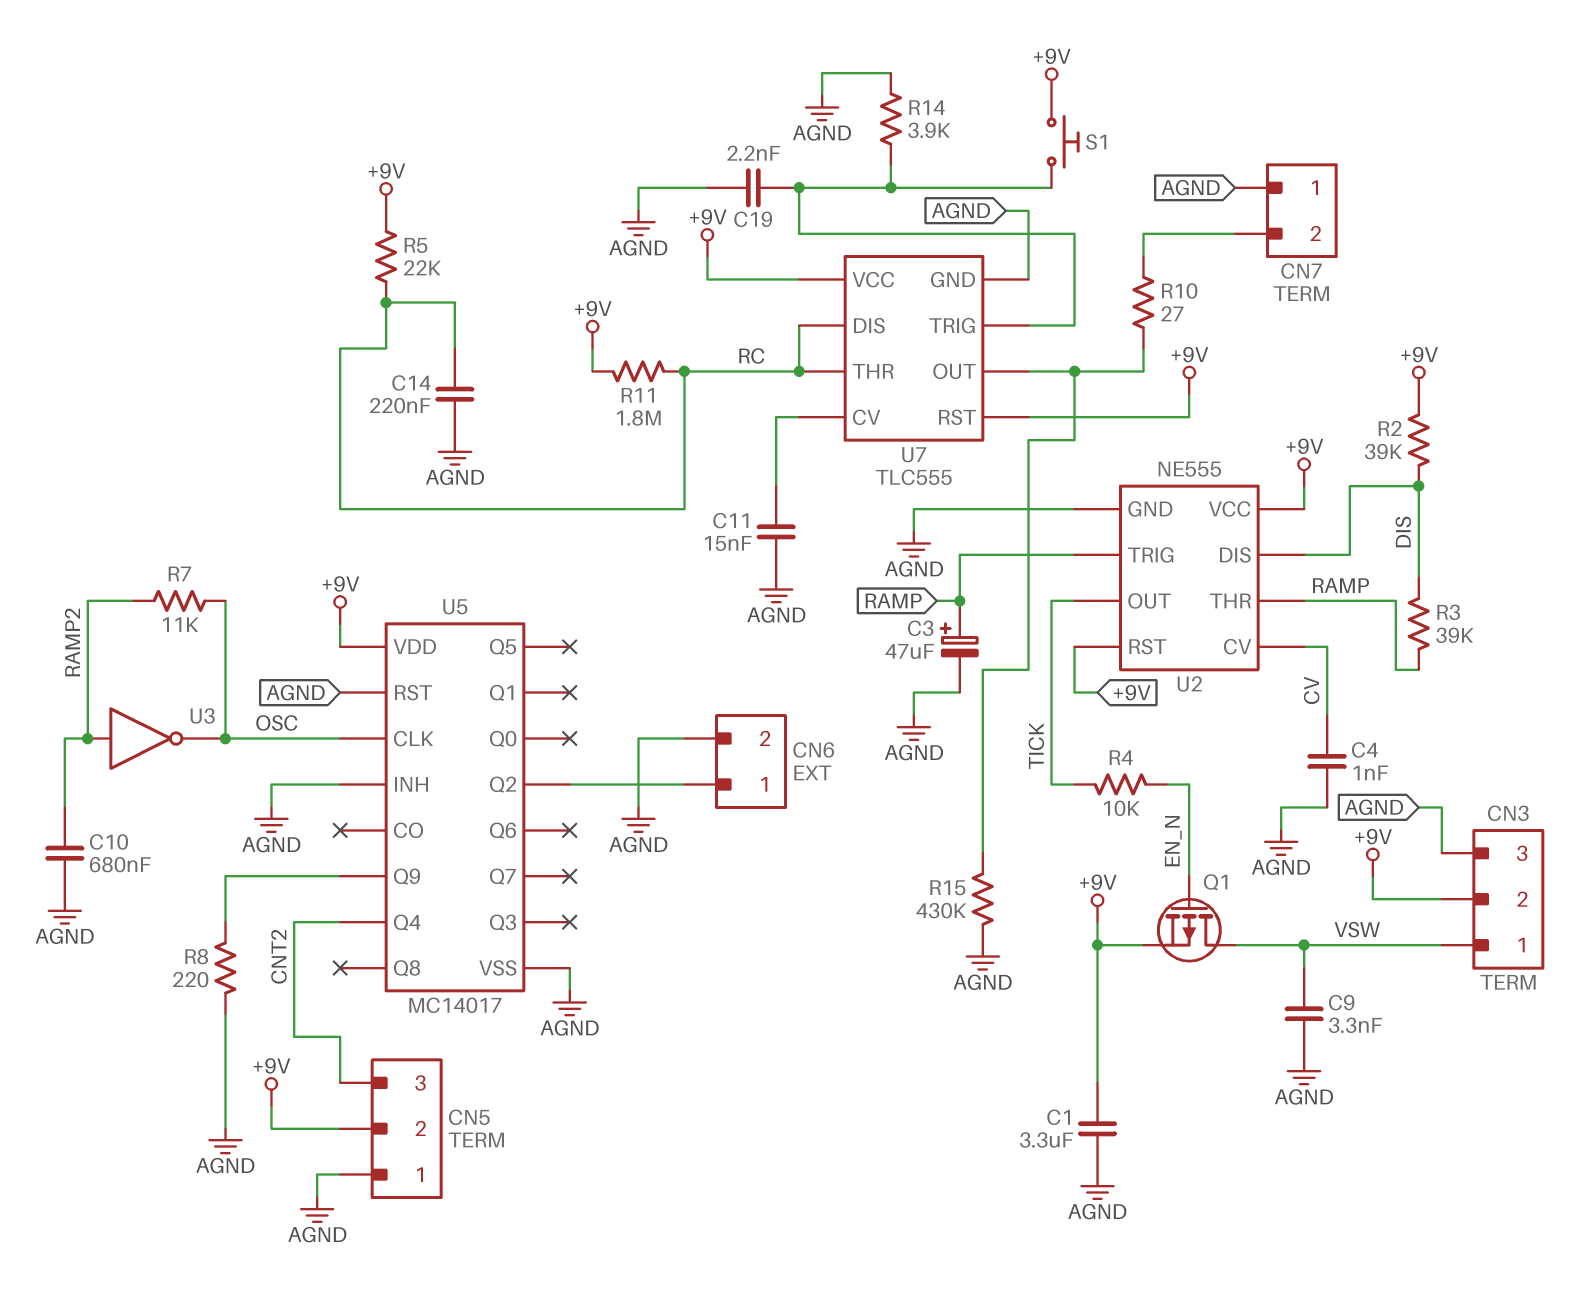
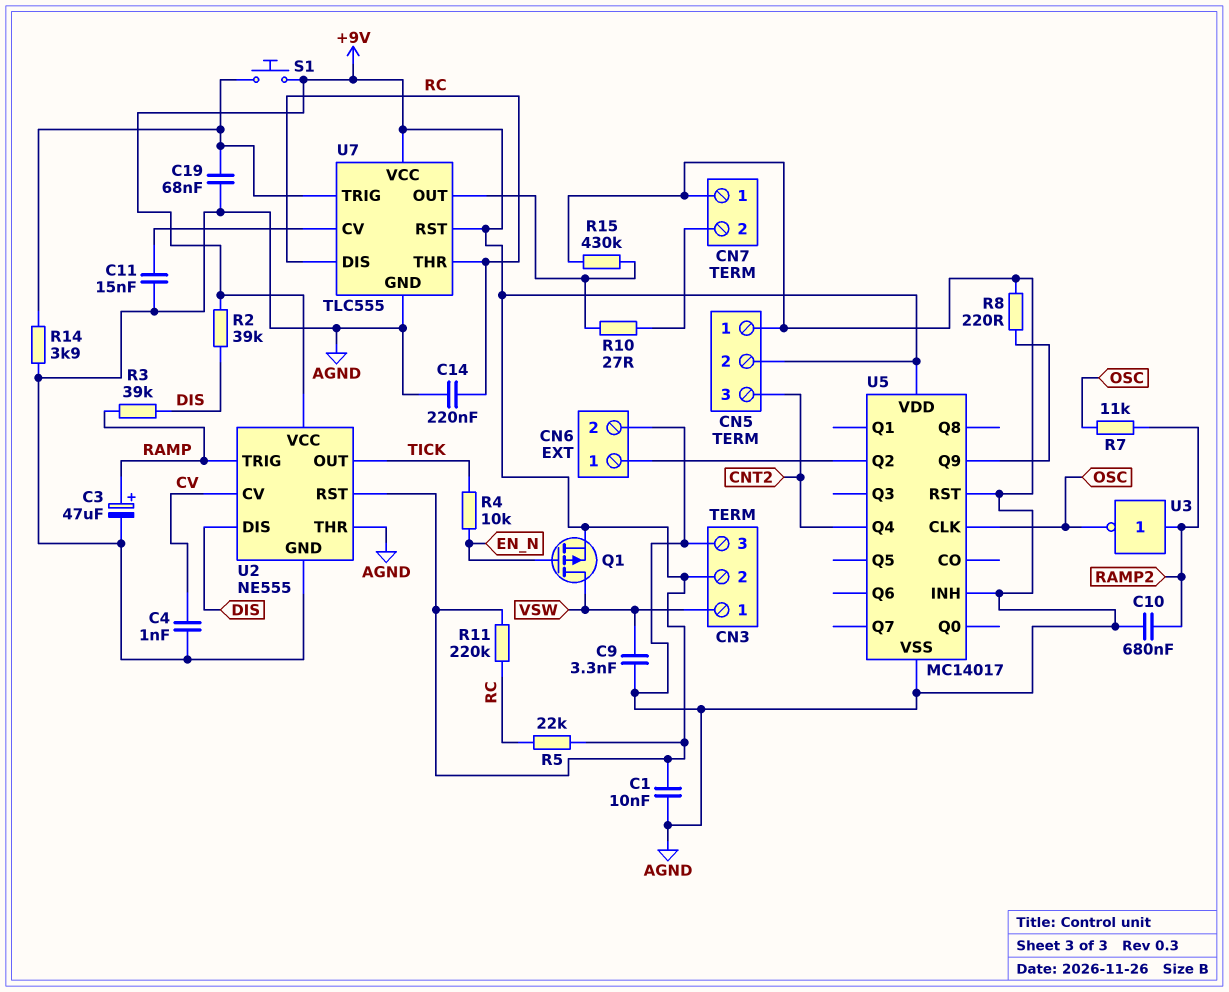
C1: 3.3uF (+9V, AGND) -> 10nF (+9V, AGND)
C19: 2.2nF (AGND, U7/TRIG) -> 68nF (AGND, U7/TRIG)
R11: 1.8M (+9V, RC) -> 220k (+9V, RC)
U2 pin THR: RAMP -> AGND

